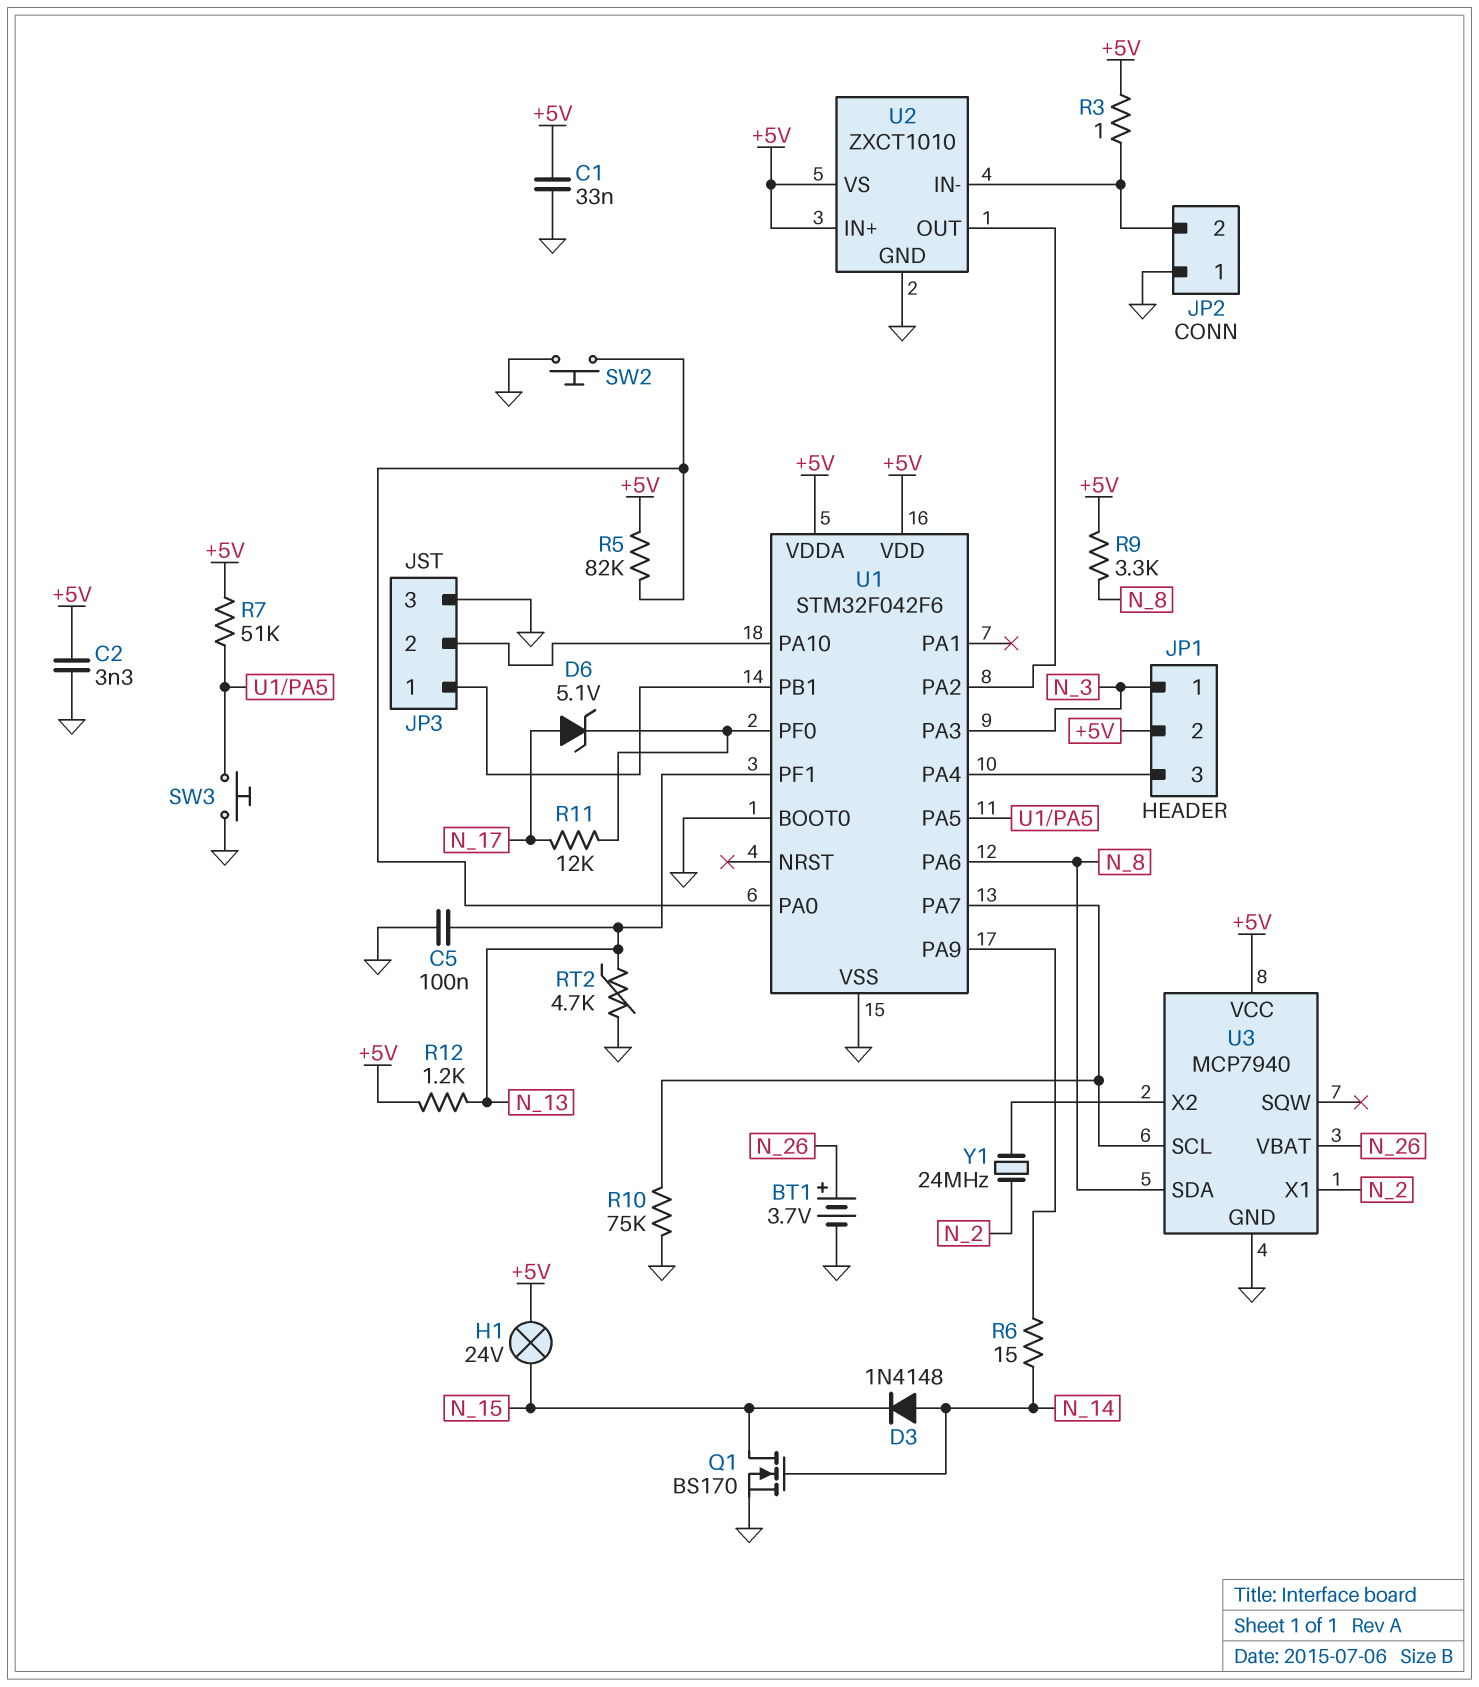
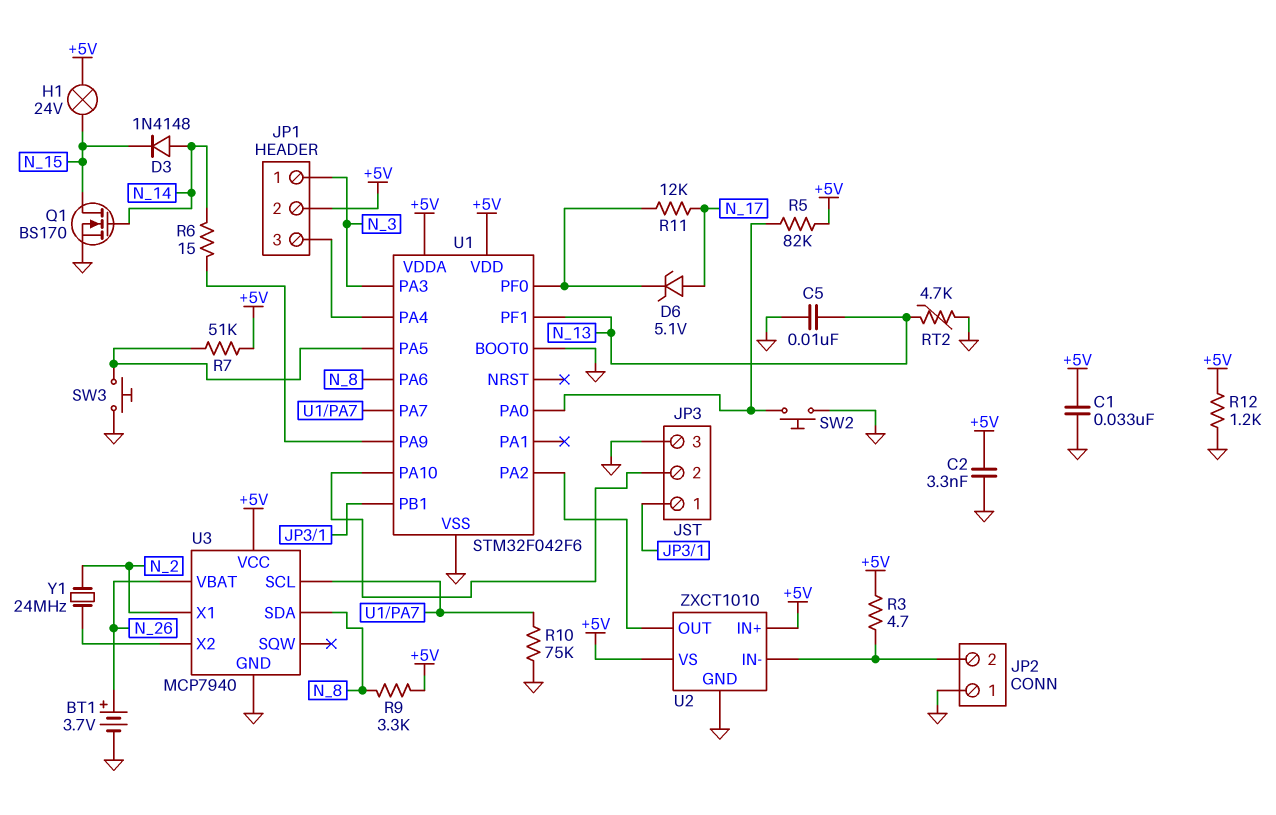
C5: 100nF (GND, N_13) -> 10nF (GND, N_13)
R3: 1 (+5V, JP2/2) -> 4.7 (+5V, JP2/2)
R12: 1.2k (+5V, N_13) -> 1.2k (+5V, GND)

